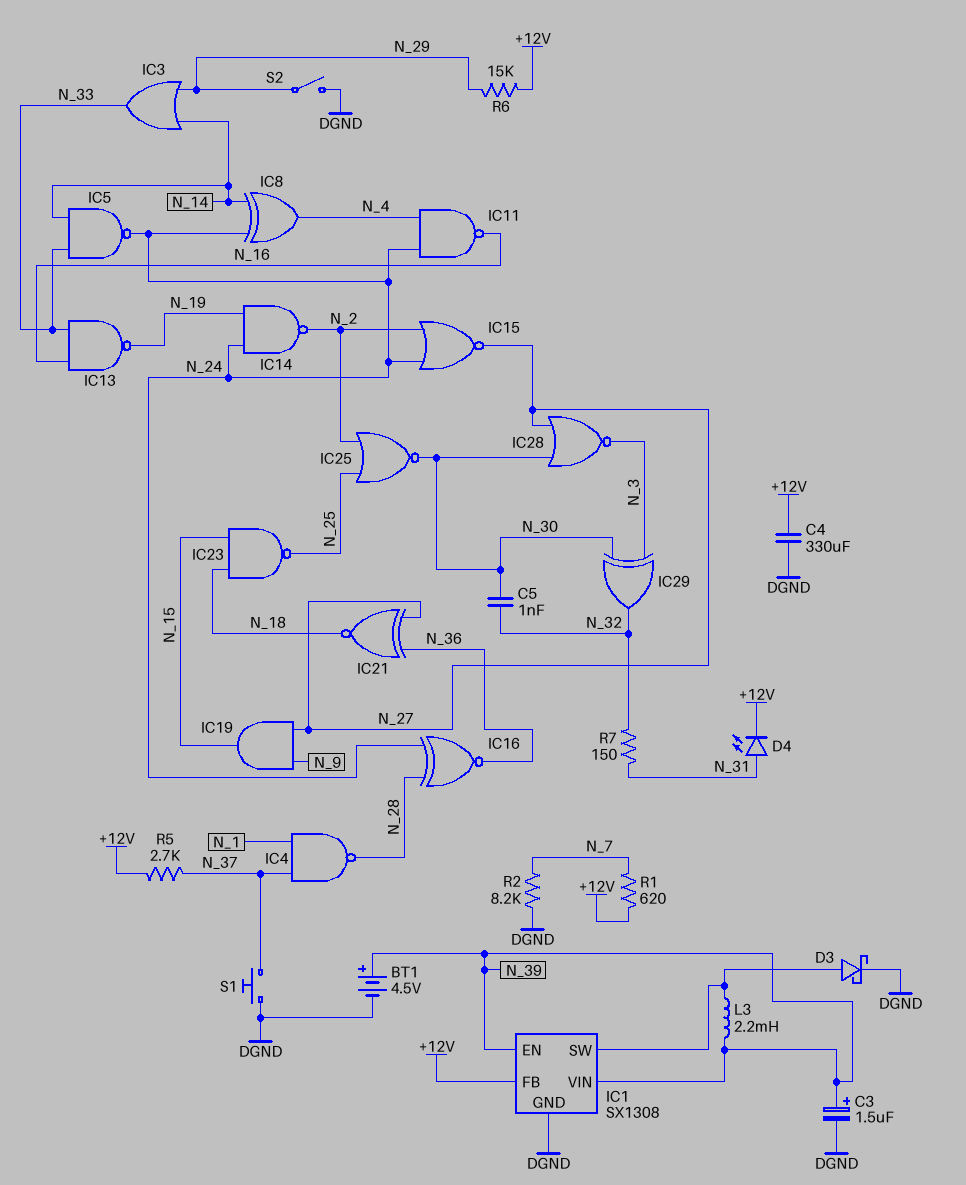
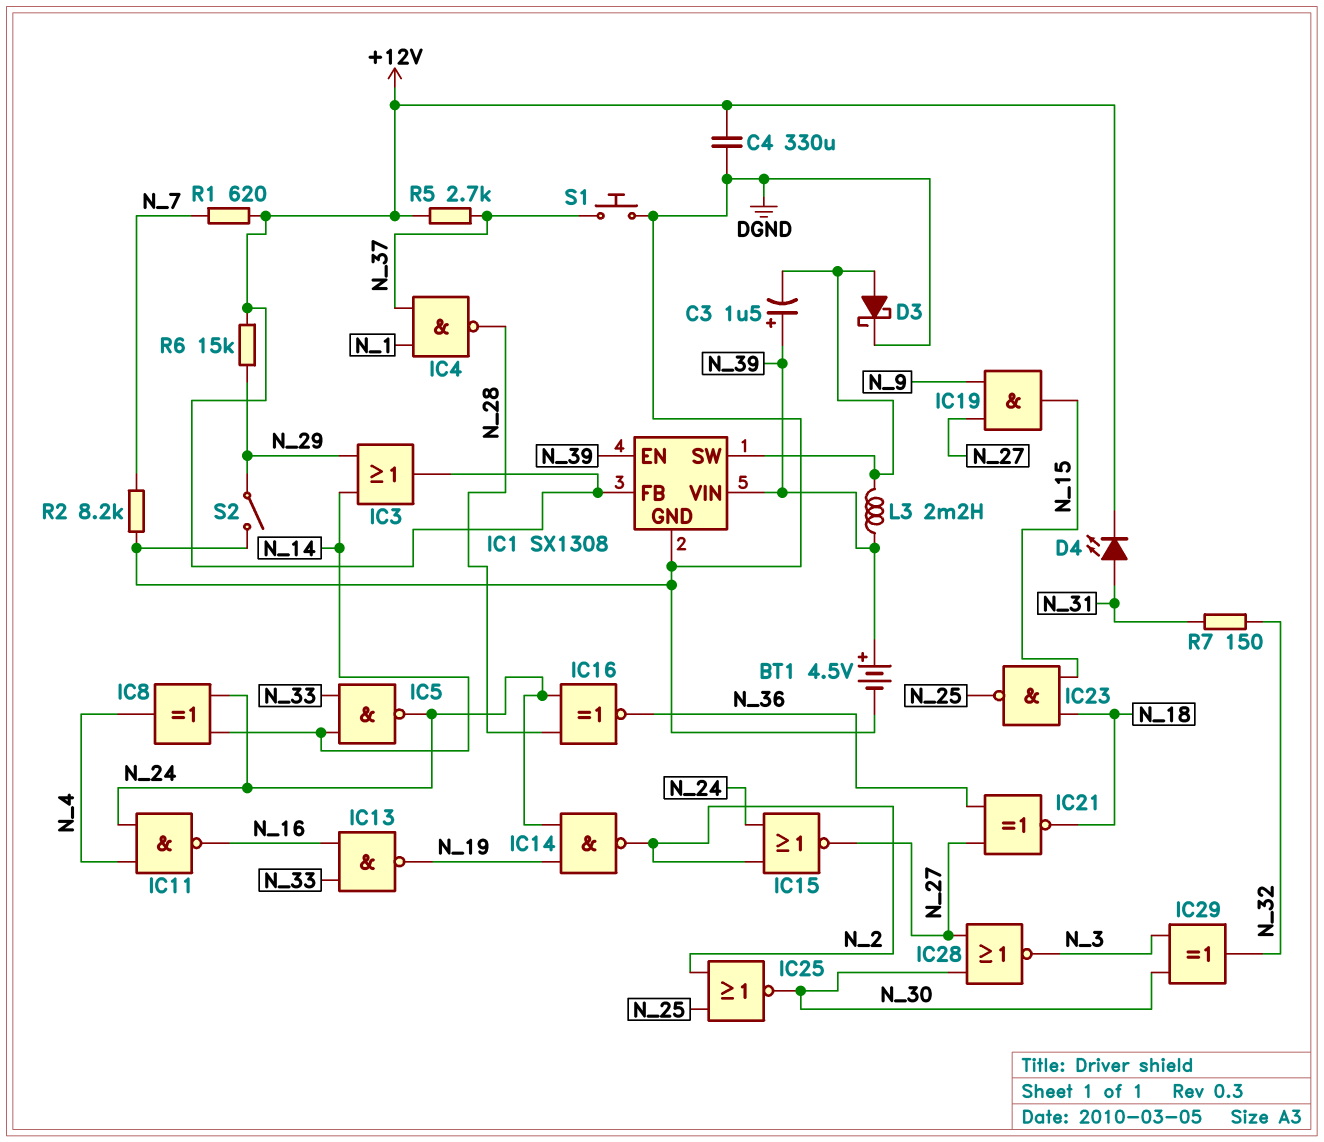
C3: 1.5uF (plus N_39, minus DGND) -> 1.5uF (plus N_39, minus IC1/SW)
C5: 1nF (N_30, N_32) -> none
IC3: OR (in N_14, in N_29, out N_33) -> OR (in N_14, in N_29, out +12V)

